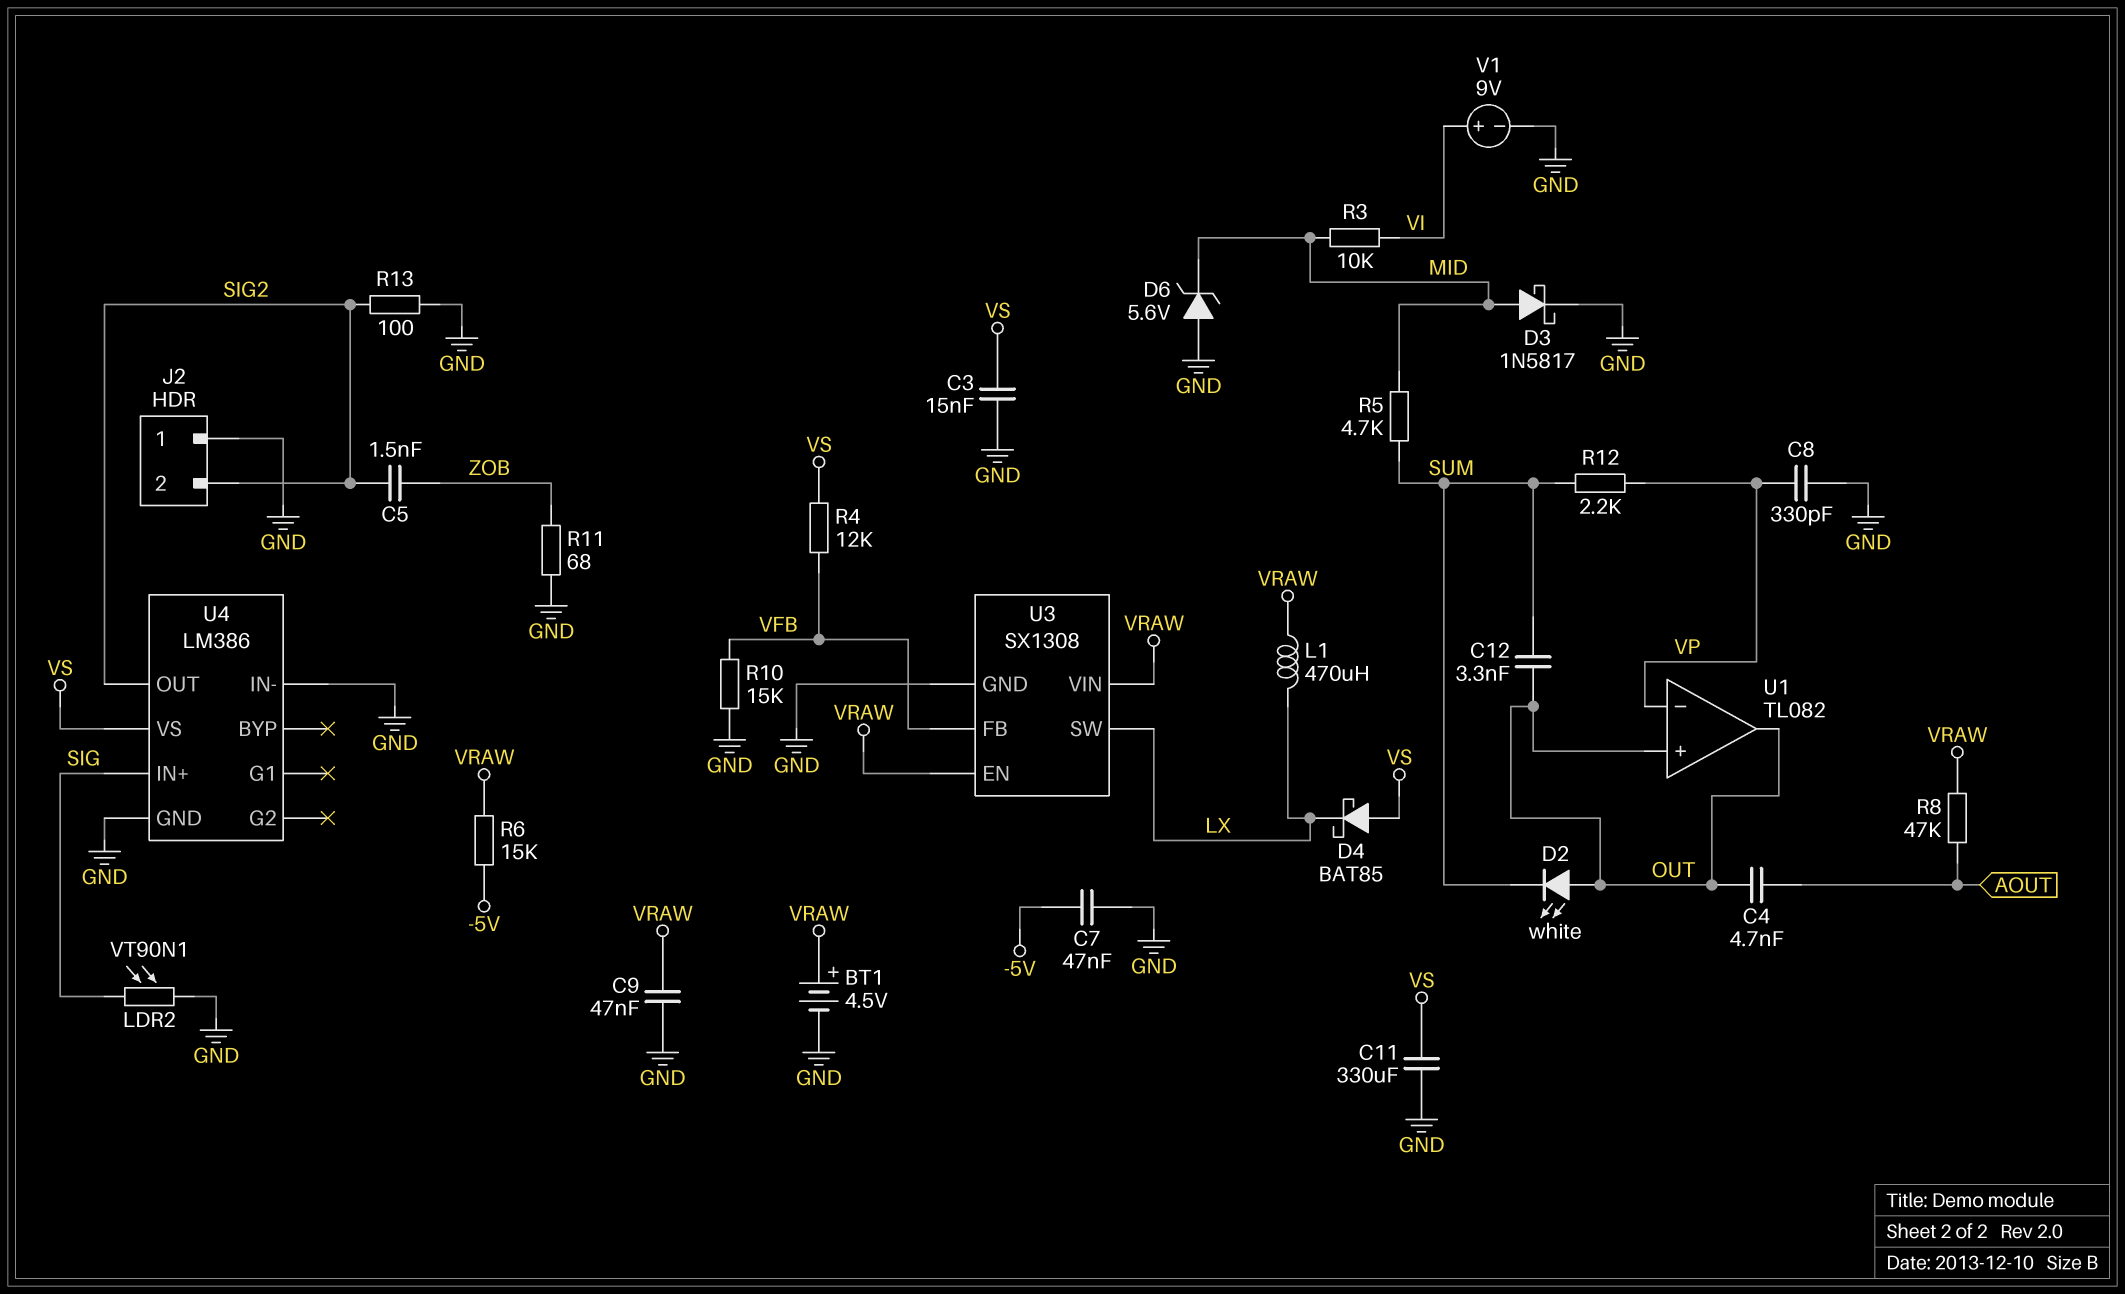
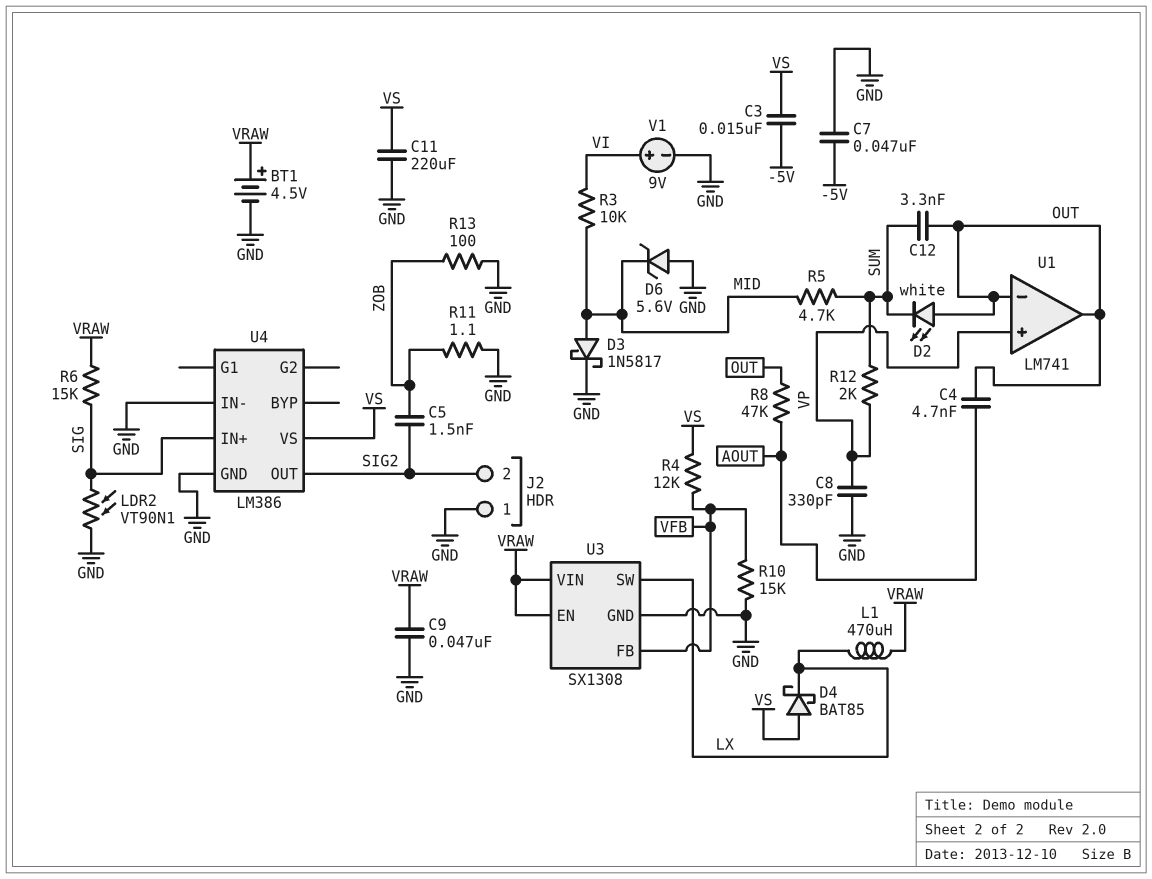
C3: 15nF (GND, VS) -> 15nF (-5V, VS)
C11: 330uF (GND, VS) -> 220uF (GND, VS)
R6: 15k (-5V, VRAW) -> 15k (SIG, VRAW)
R8: 47k (AOUT, VRAW) -> 47k (AOUT, OUT)
R11: 68 (GND, ZOB) -> 1.1 (GND, ZOB)
R12: 2.2k (SUM, VP) -> 2k (SUM, VP)
R13: 100 (GND, SIG2) -> 100 (GND, ZOB)
U1: TL082 -> LM741
U1 pin in+: OUT -> VP
U1 pin in-: VP -> OUT

